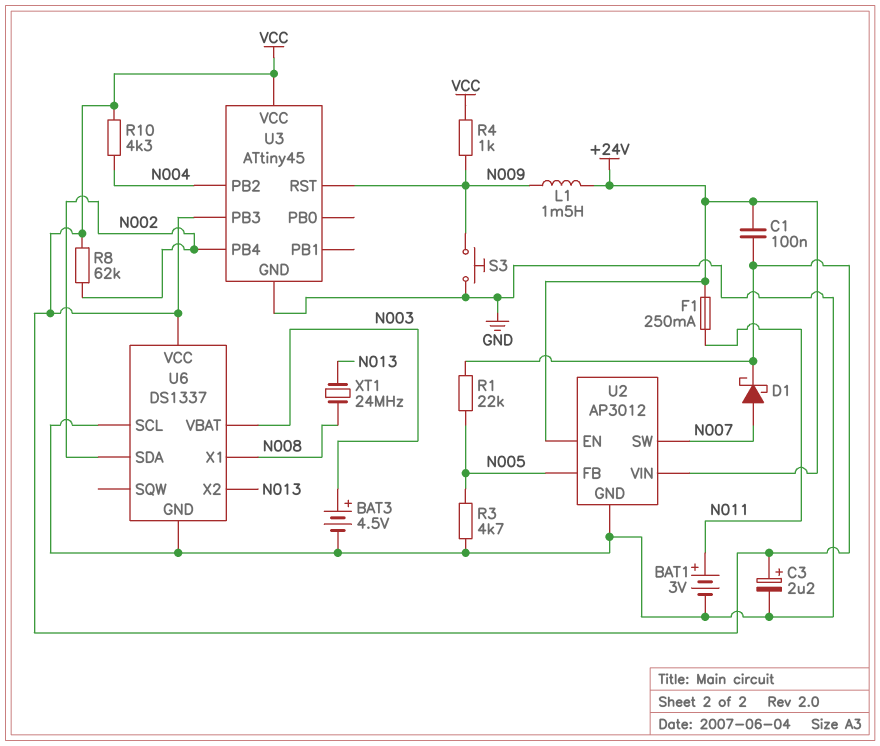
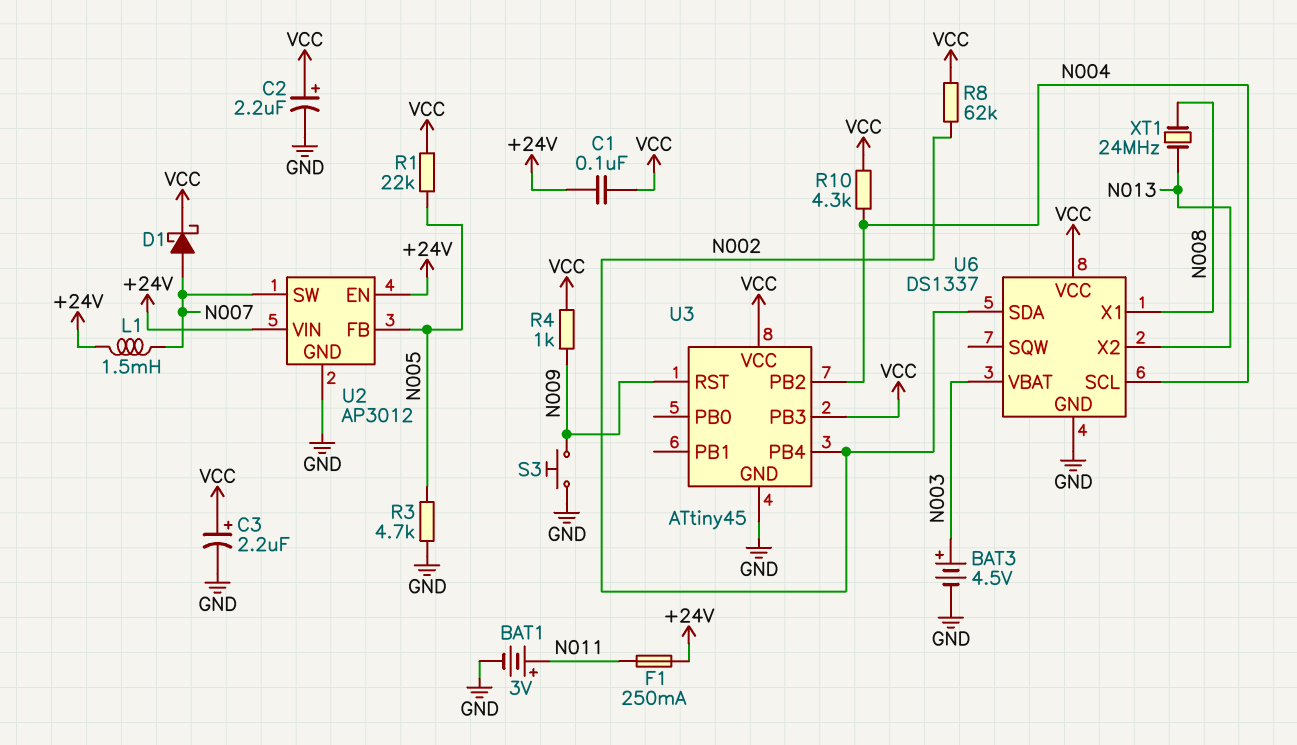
C2: none -> 2.2uF (plus VCC, minus GND)
L1: 1.5mH (+24V, N009) -> 1.5mH (+24V, N007)
U6 pin SCL: GND -> N004

